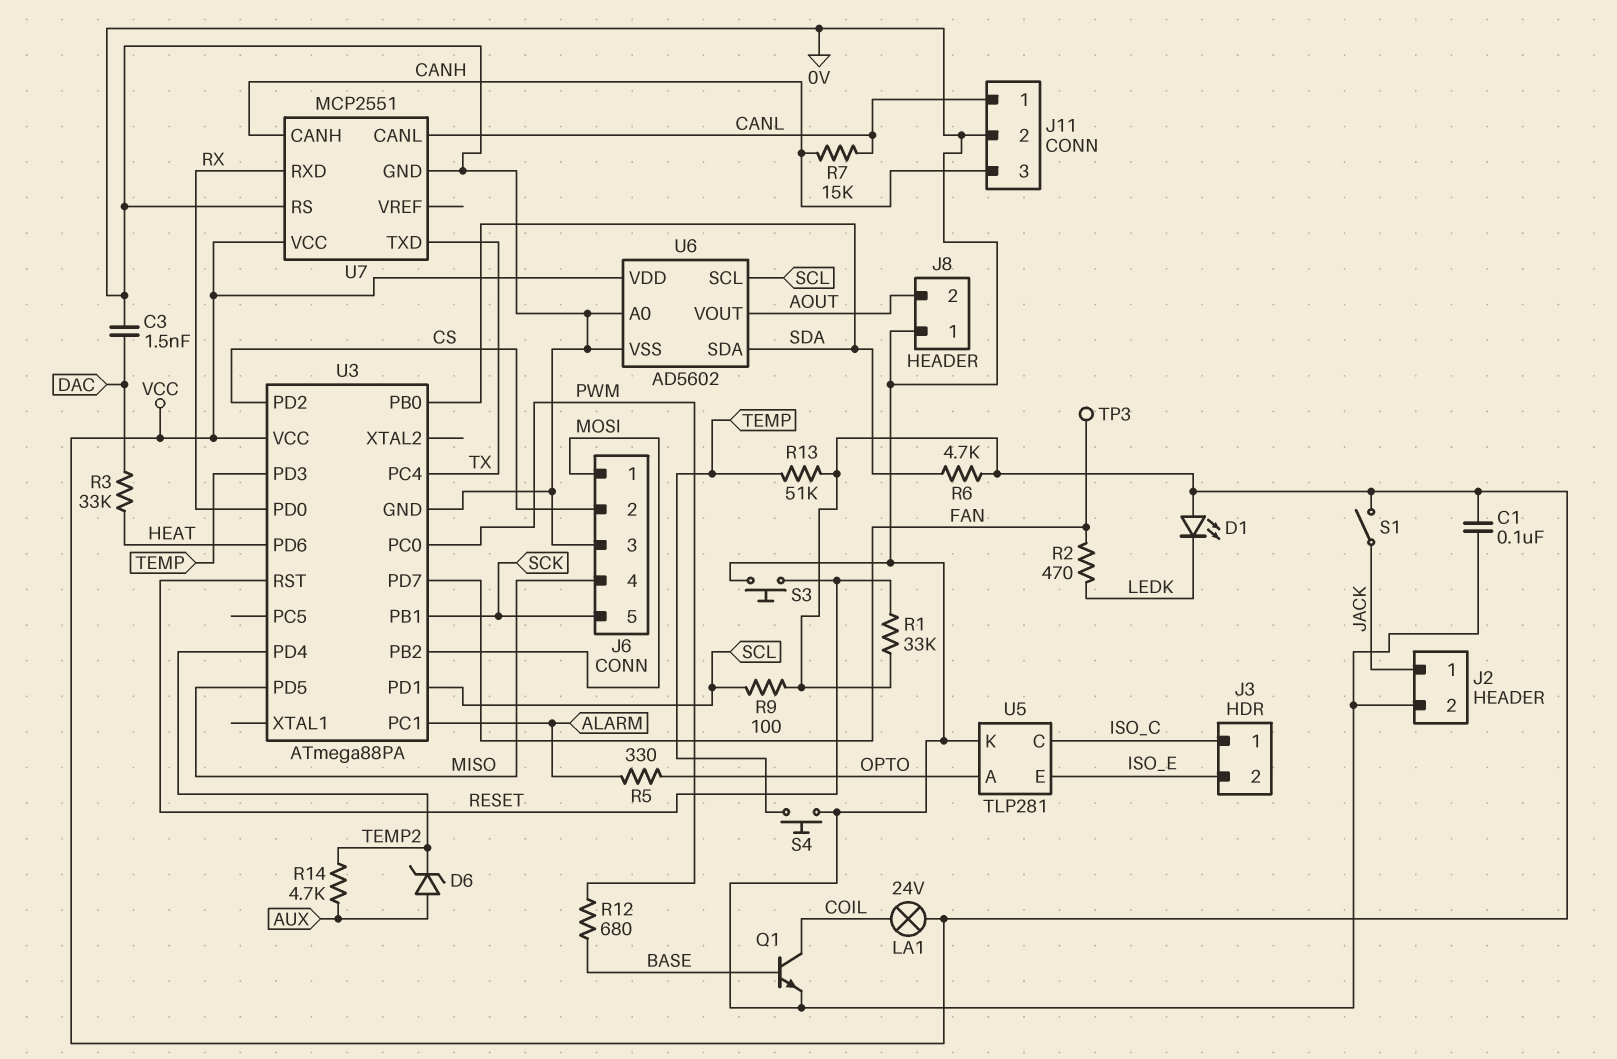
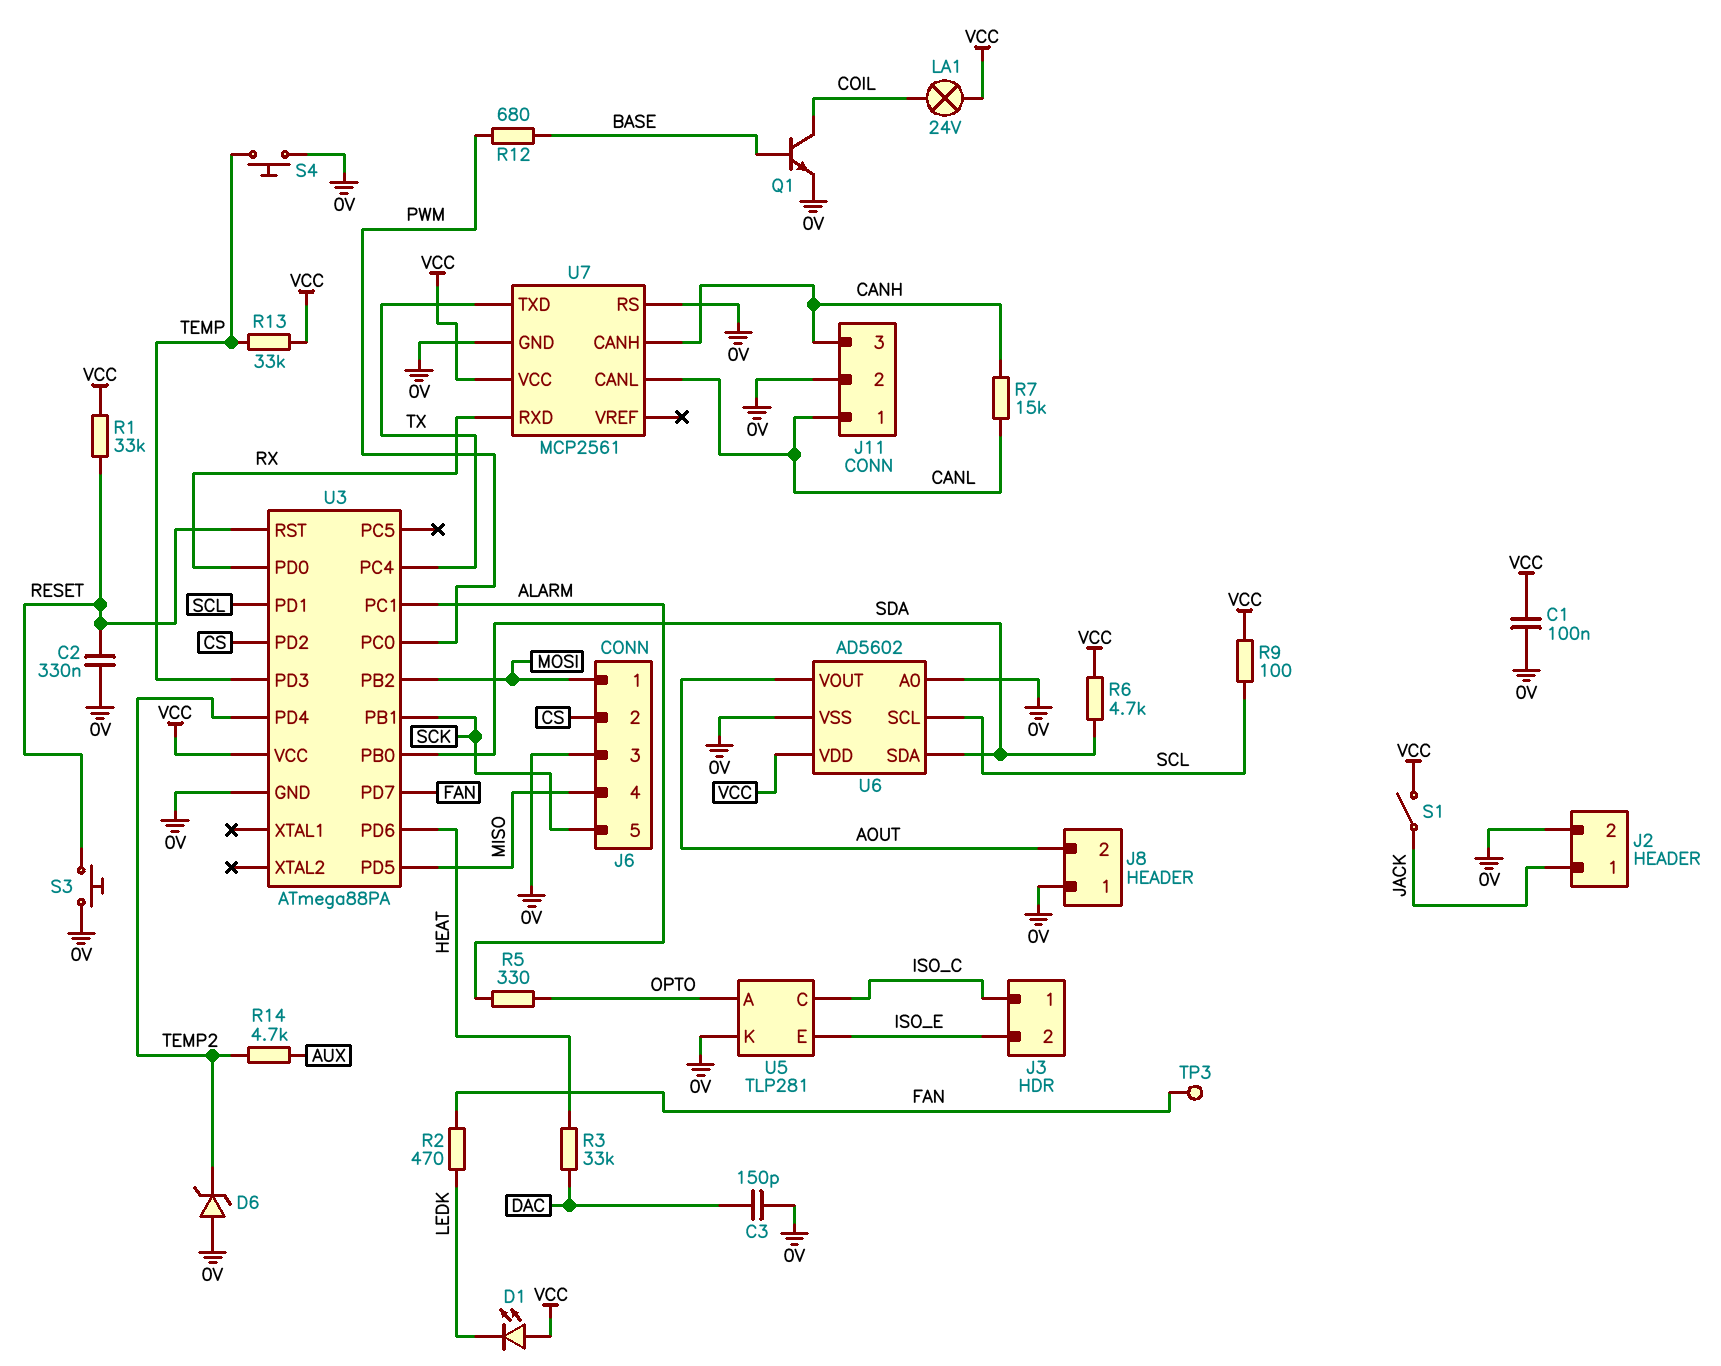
C2: none -> 330nF (0V, RESET)
C3: 1.5nF (0V, DAC) -> 150pF (0V, DAC)
D6: zener (A AUX, K TEMP2) -> zener (A 0V, K TEMP2)
R13: 51k (TEMP, VCC) -> 33k (TEMP, VCC)
U7: MCP2551 -> MCP2561

